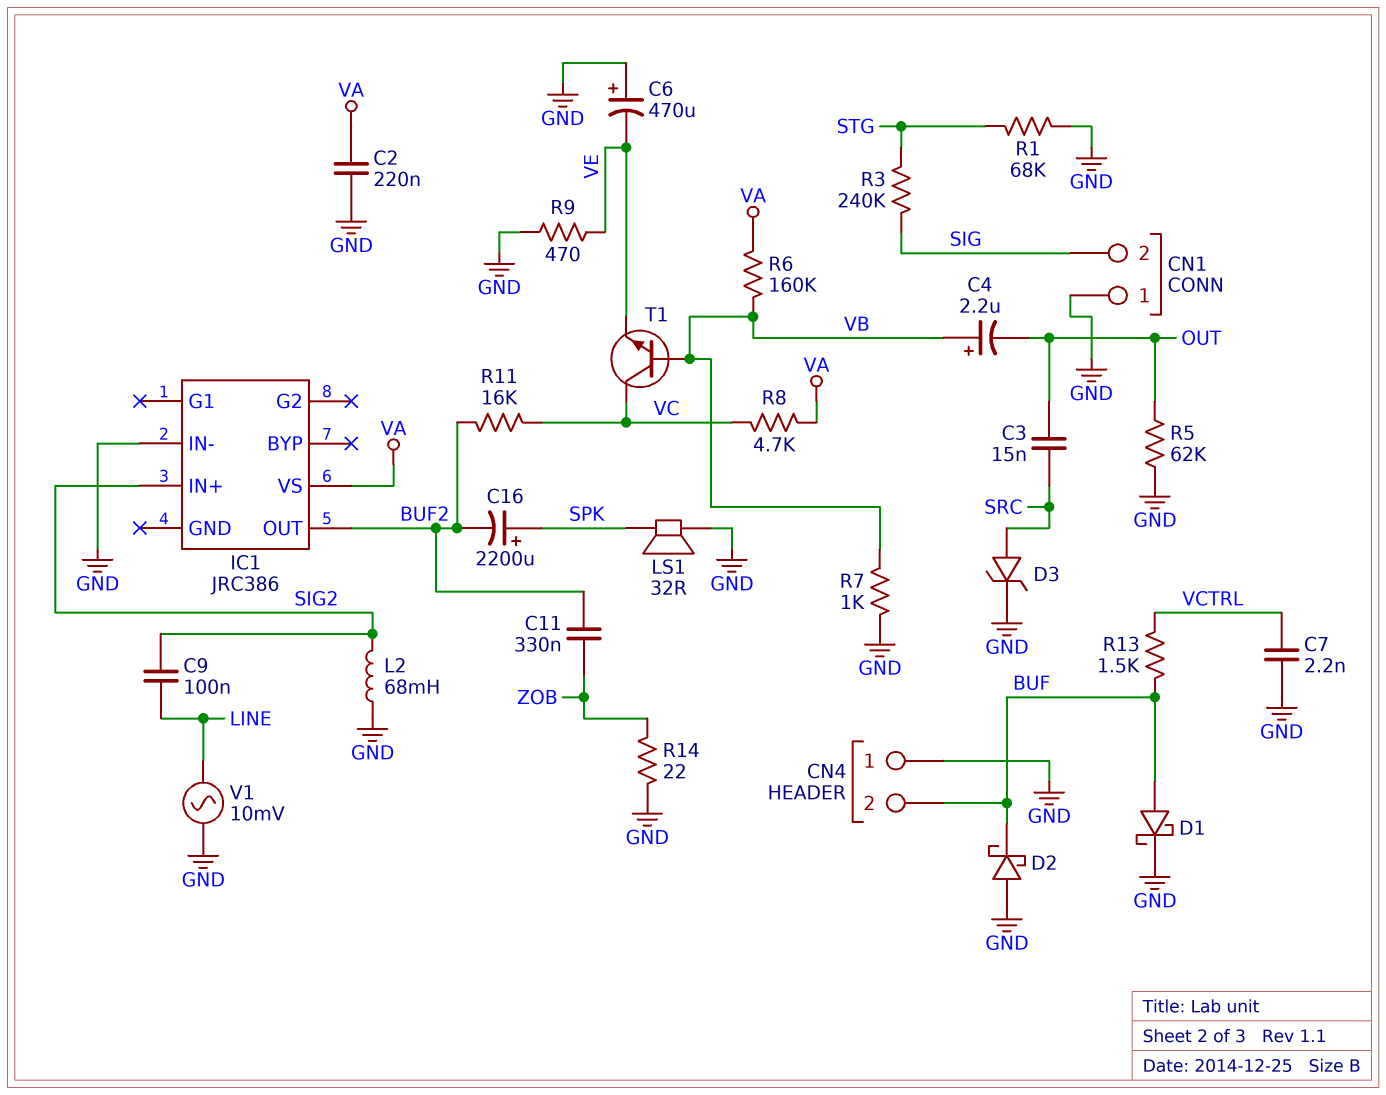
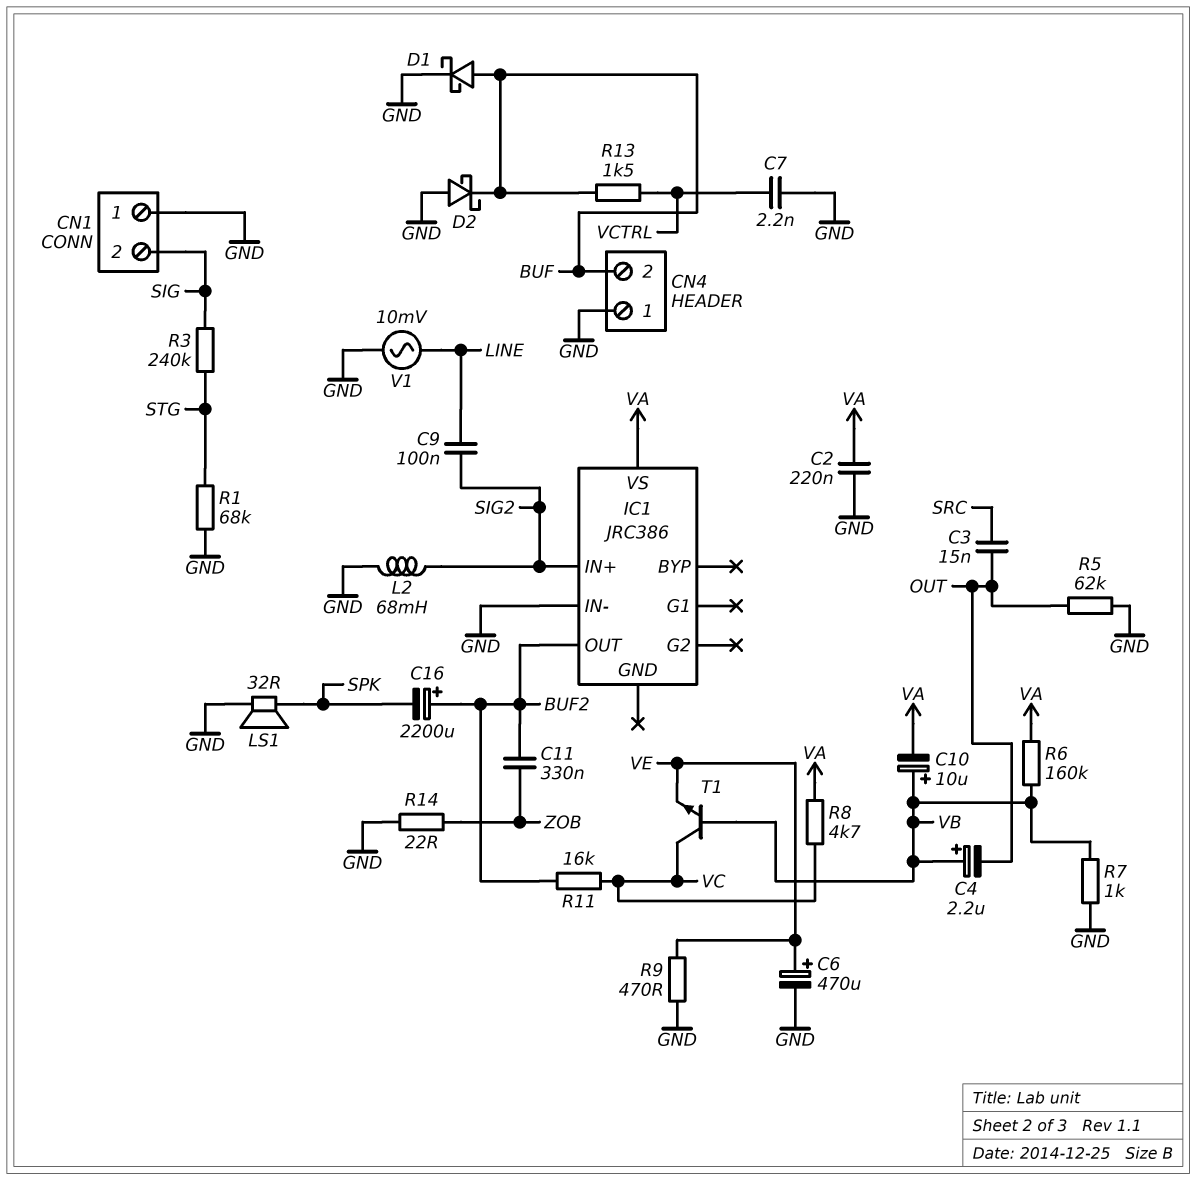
C6: 470uF (plus GND, minus VE) -> 470uF (plus VE, minus GND)
C10: none -> 10uF (plus VB, minus VA)
C16: 2200uF (plus SPK, minus BUF2) -> 2200uF (plus BUF2, minus SPK)
D3: zener (A SRC, K GND) -> none

